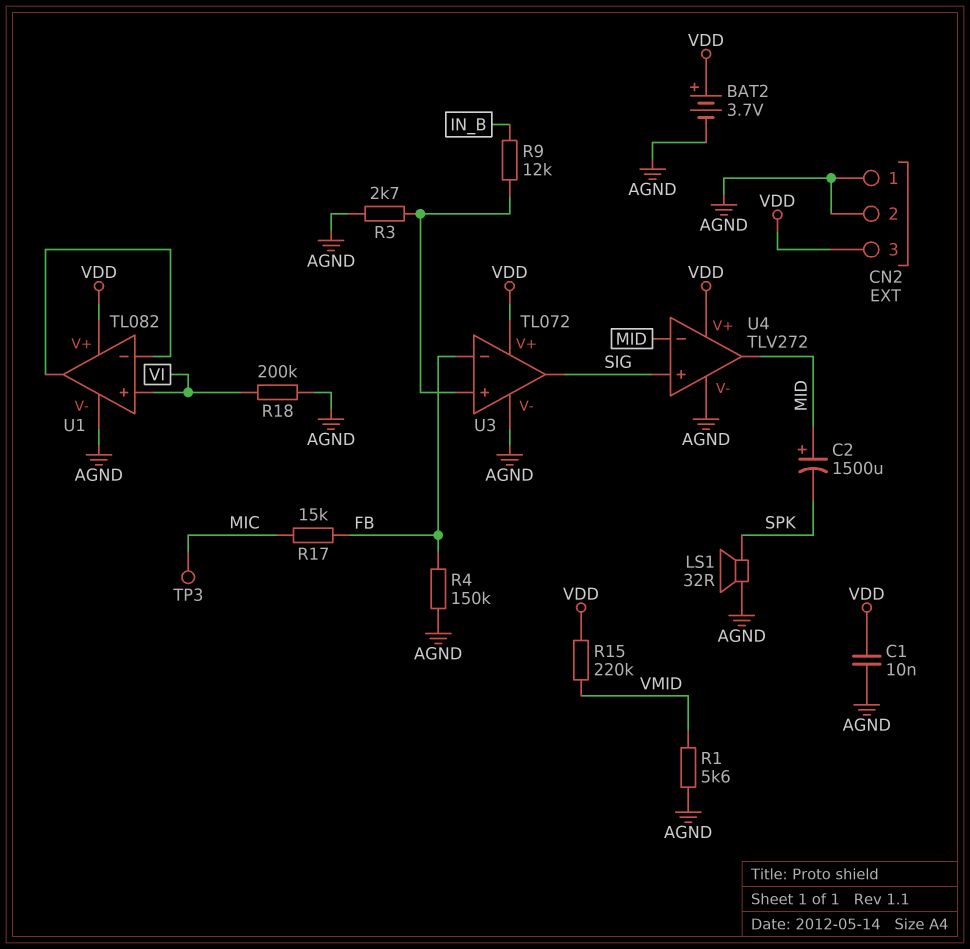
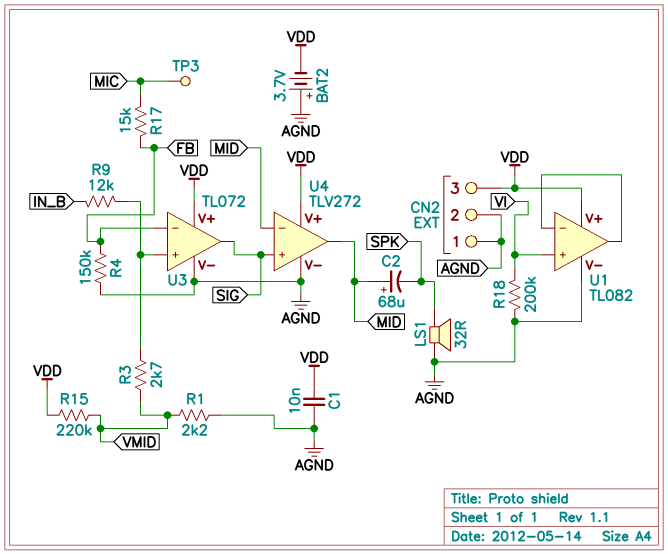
BAT2: 3.7V (plus VDD, minus AGND) -> 3.7V (plus AGND, minus VDD)
C2: 1500uF (plus MID, minus SPK) -> 68uF (plus MID, minus SPK)
R1: 5.6k (AGND, VMID) -> 2.2k (AGND, VMID)
R3: 2.7k (AGND, U3/in+) -> 2.7k (U3/in+, VMID)

